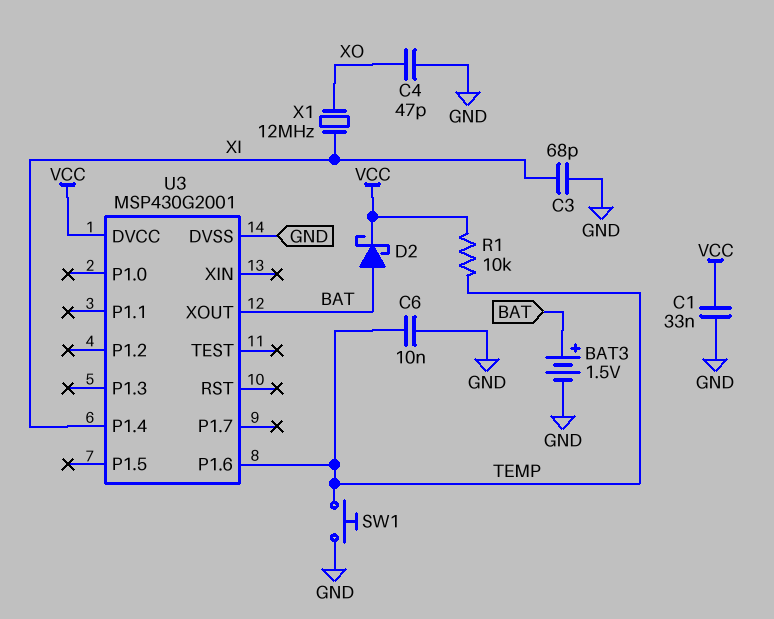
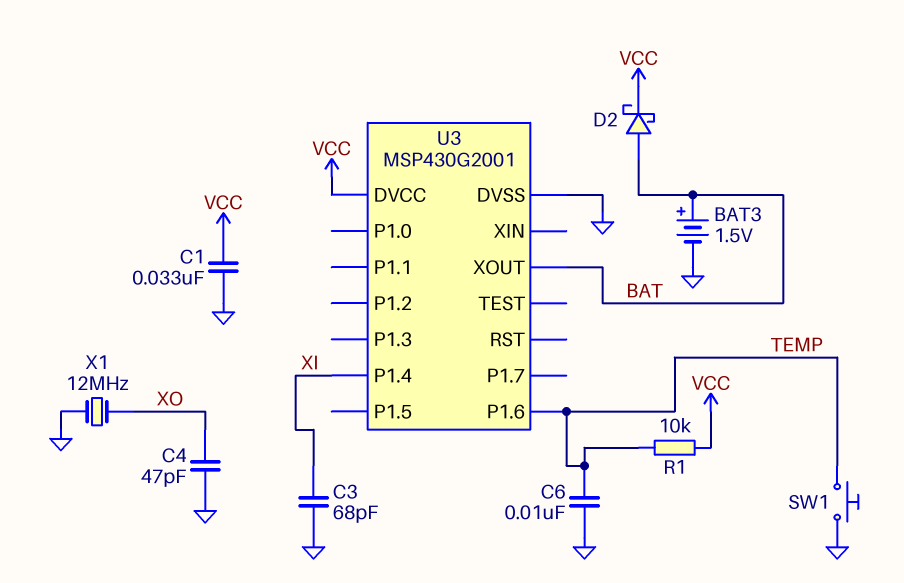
X1: 12MHz (XI, XO) -> 12MHz (GND, XO)

